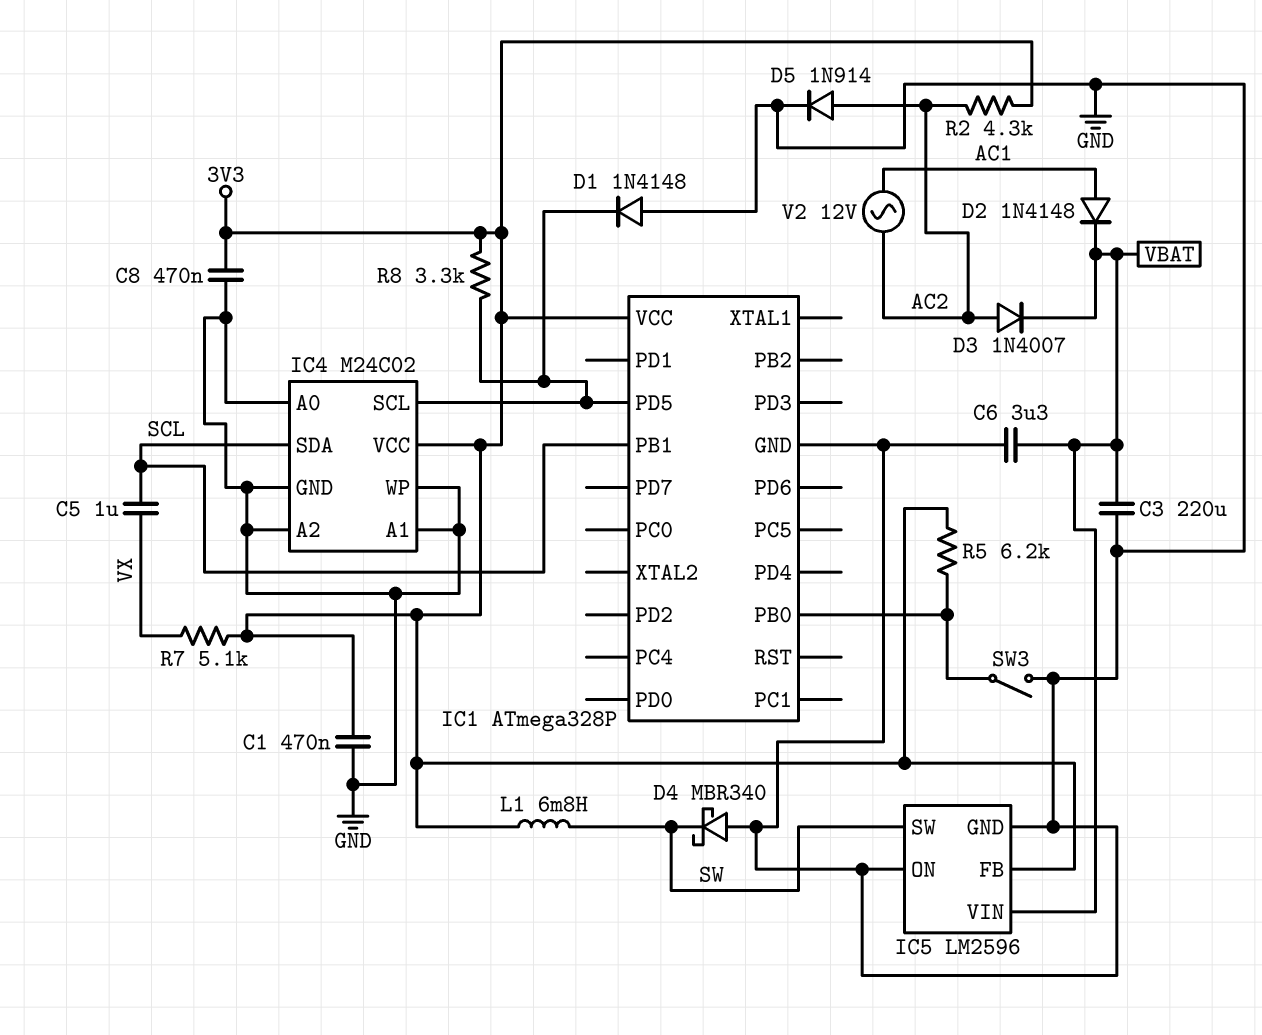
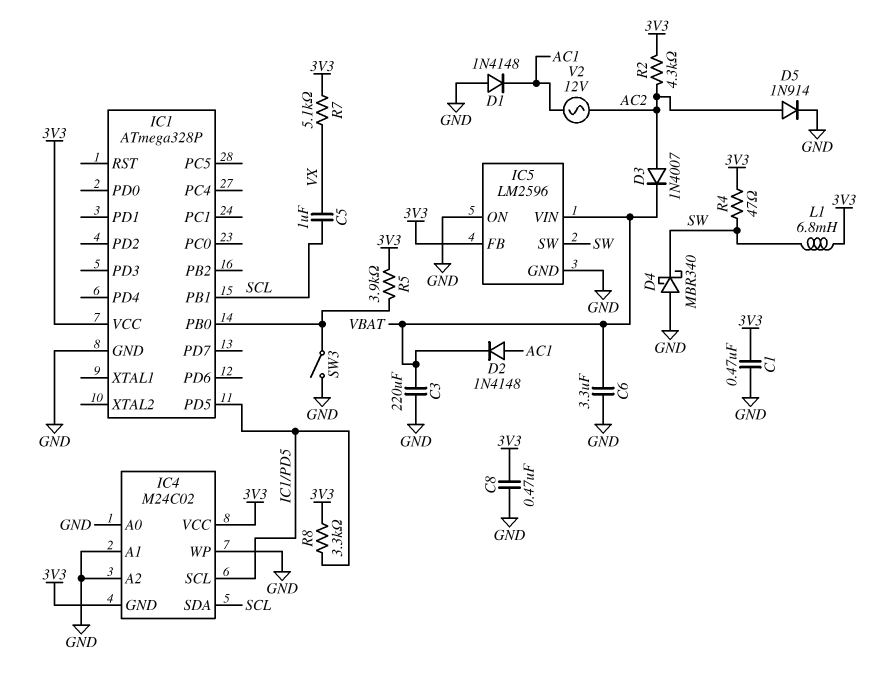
D1: diode 1N4148 (A GND, K IC1/PD5) -> diode 1N4148 (A GND, K AC1)
IC4 pin GND: GND -> 3V3
R4: none -> 47 (3V3, SW)
R5: 6.2k (3V3, IC1/PB0) -> 3.9k (3V3, IC1/PB0)

